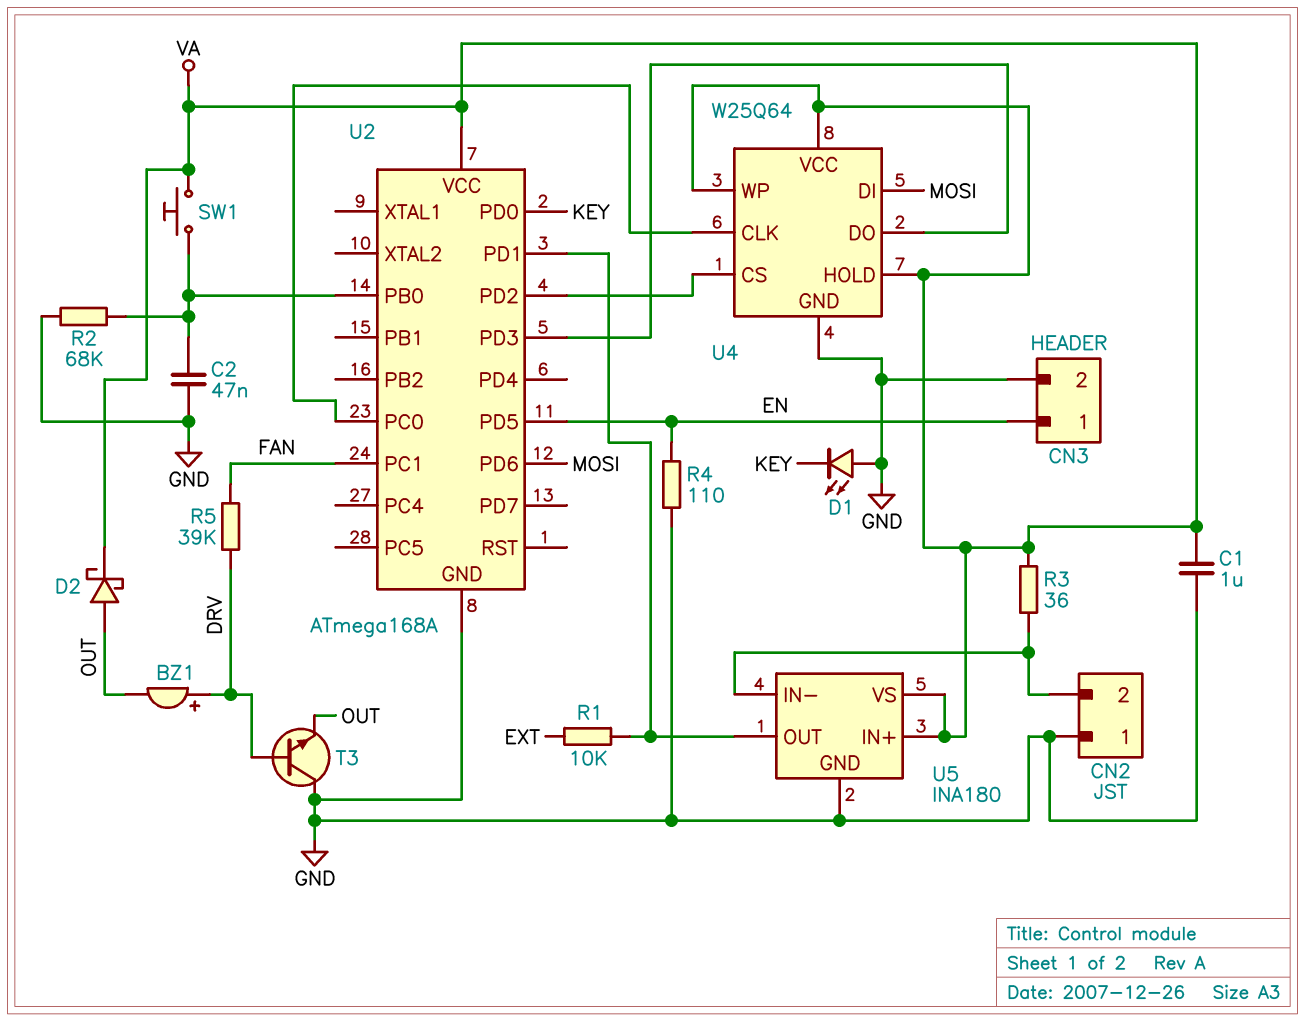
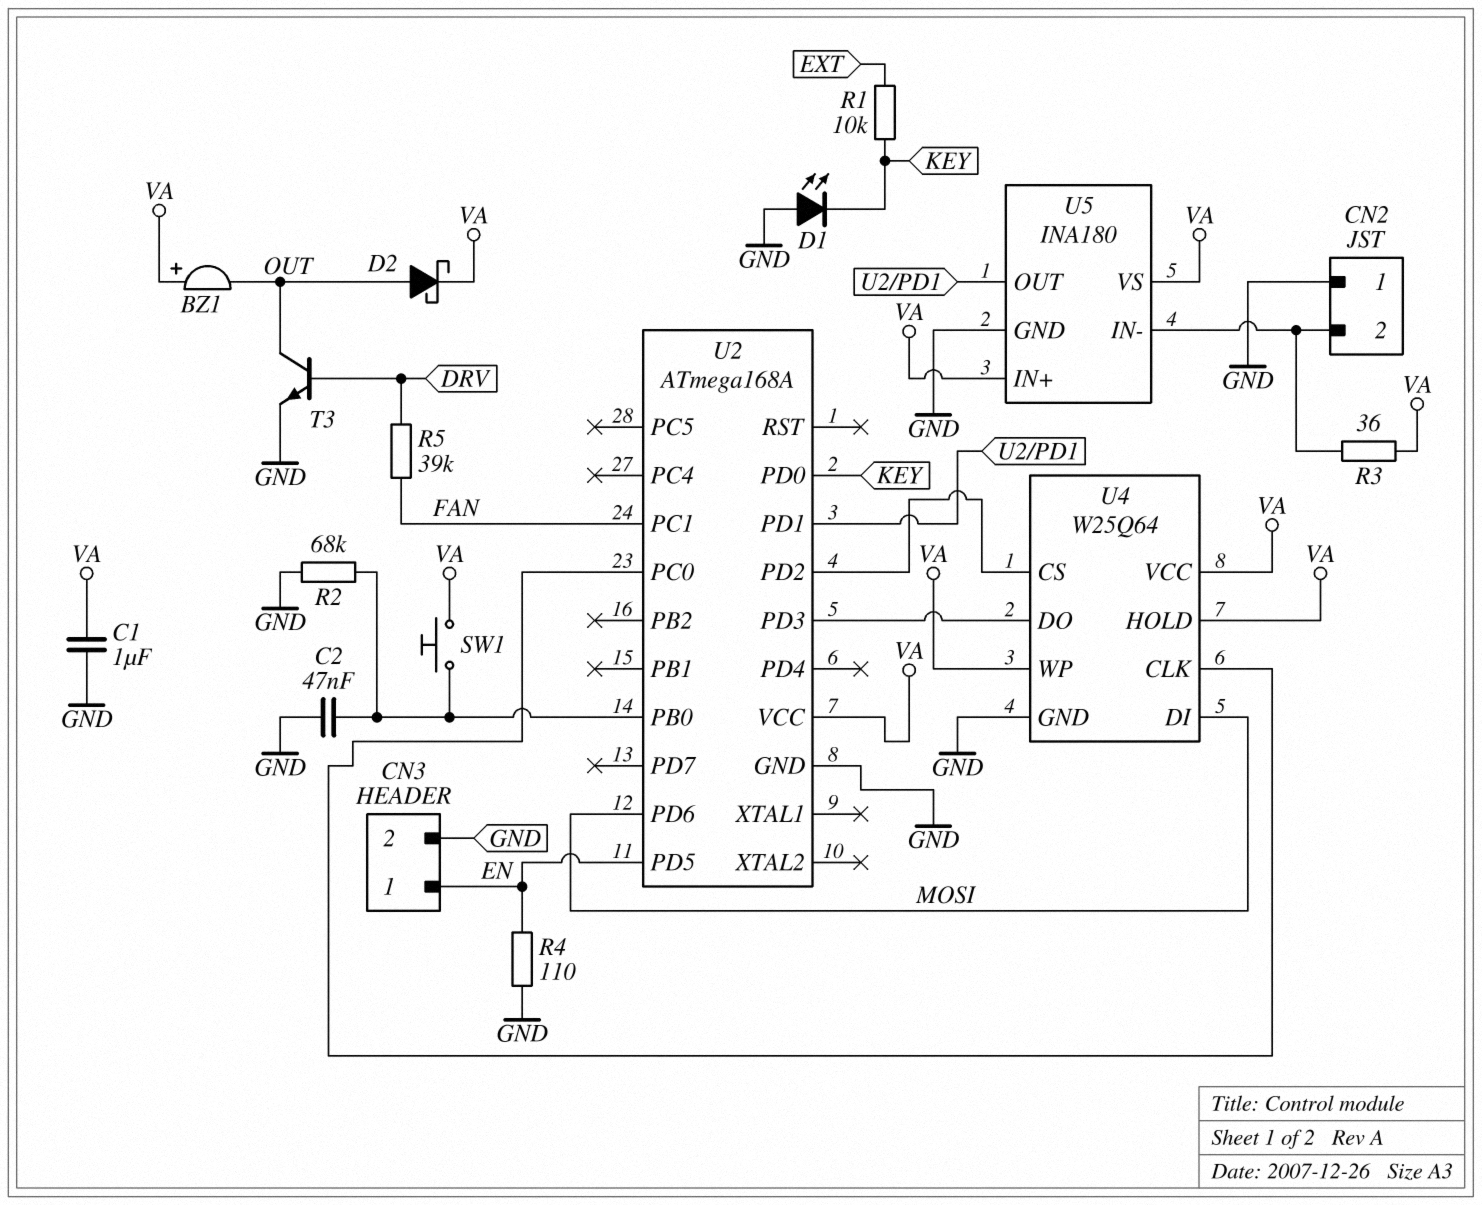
BZ1: buzzer (plus DRV, minus OUT) -> buzzer (plus VA, minus OUT)
R1: 10k (EXT, U2/PD1) -> 10k (EXT, KEY)
T3: NPN (B DRV, C GND, E OUT) -> NPN (B DRV, C OUT, E GND)

